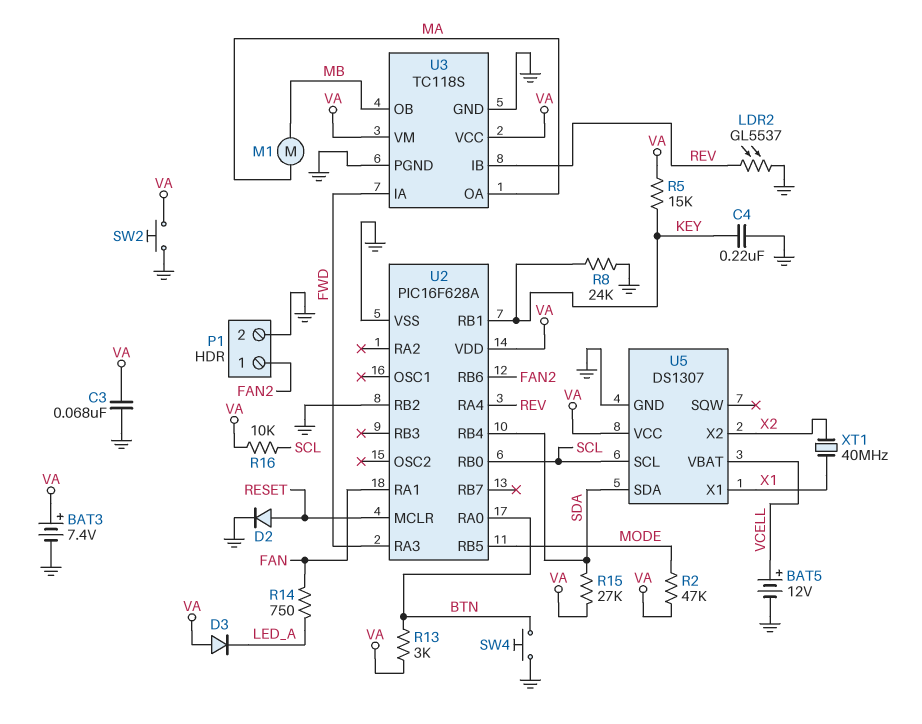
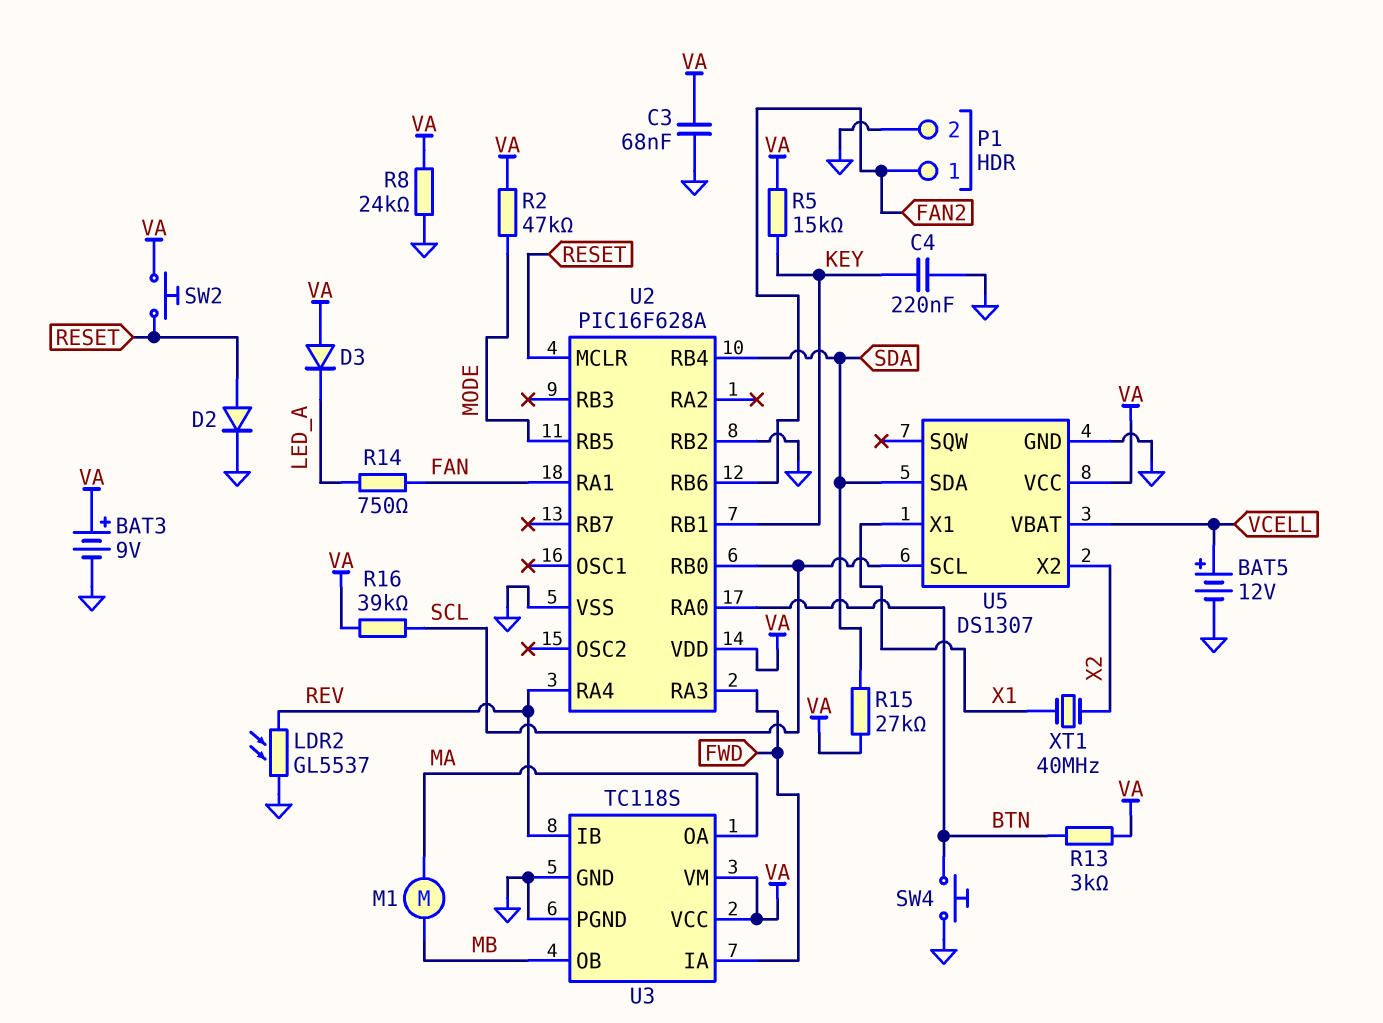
BAT3: 7.4V (plus VA, minus GND) -> 9V (plus VA, minus GND)
R8: 24k (GND, KEY) -> 24k (GND, VA)
R16: 10k (SCL, VA) -> 39k (SCL, VA)
SW2: button (GND, VA) -> button (RESET, VA)

